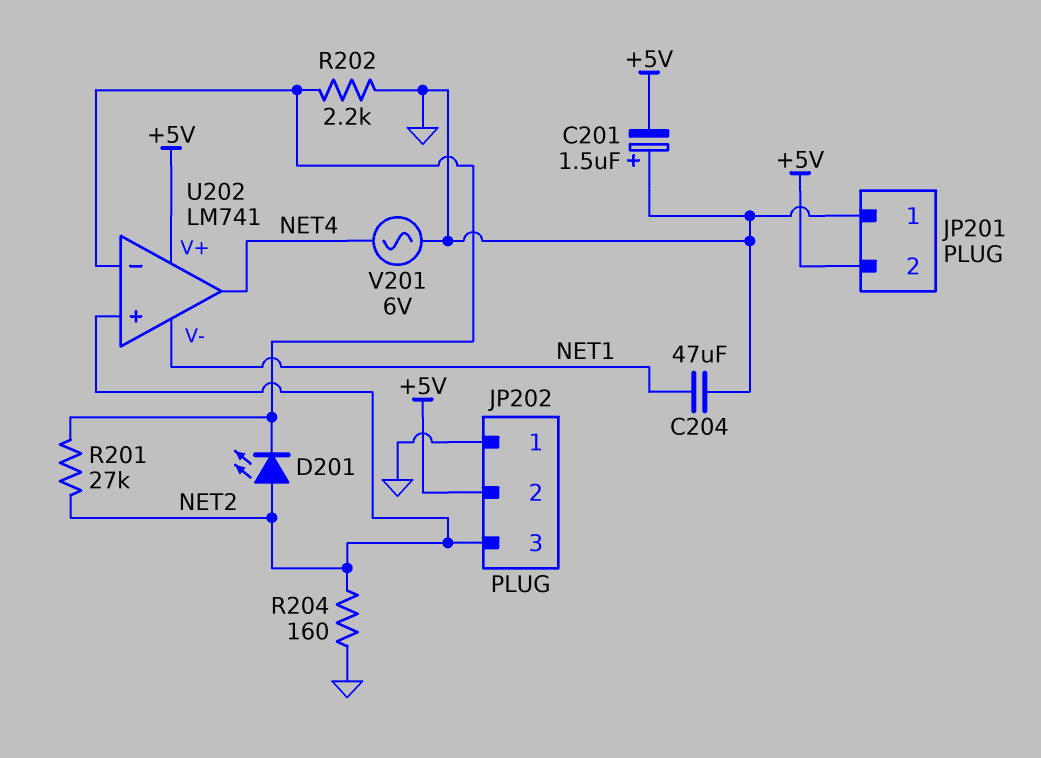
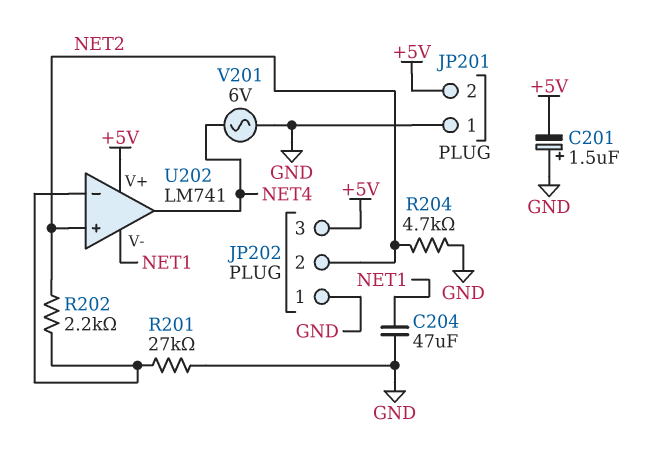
D201: LED (A NET2, K U202/in-) -> none
JP202 pin 2: +5V -> NET2
JP202 pin 3: NET2 -> +5V
R201: 27k (NET2, U202/in-) -> 27k (GND, U202/in-)
R202: 2.2k (GND, U202/in-) -> 2.2k (NET2, U202/in-)
R204: 160 (GND, NET2) -> 4.7k (GND, NET2)

